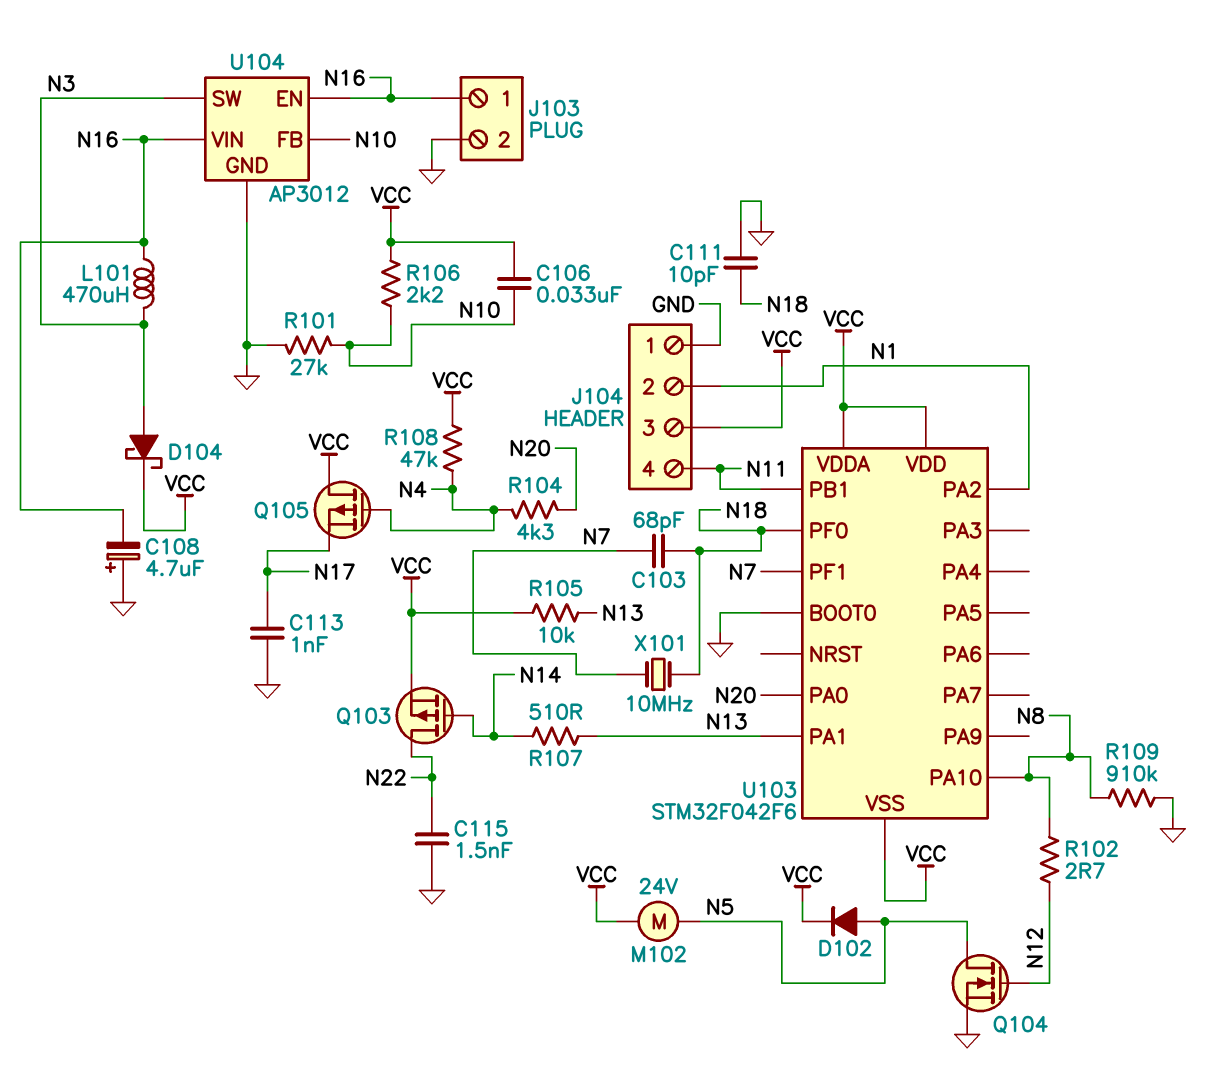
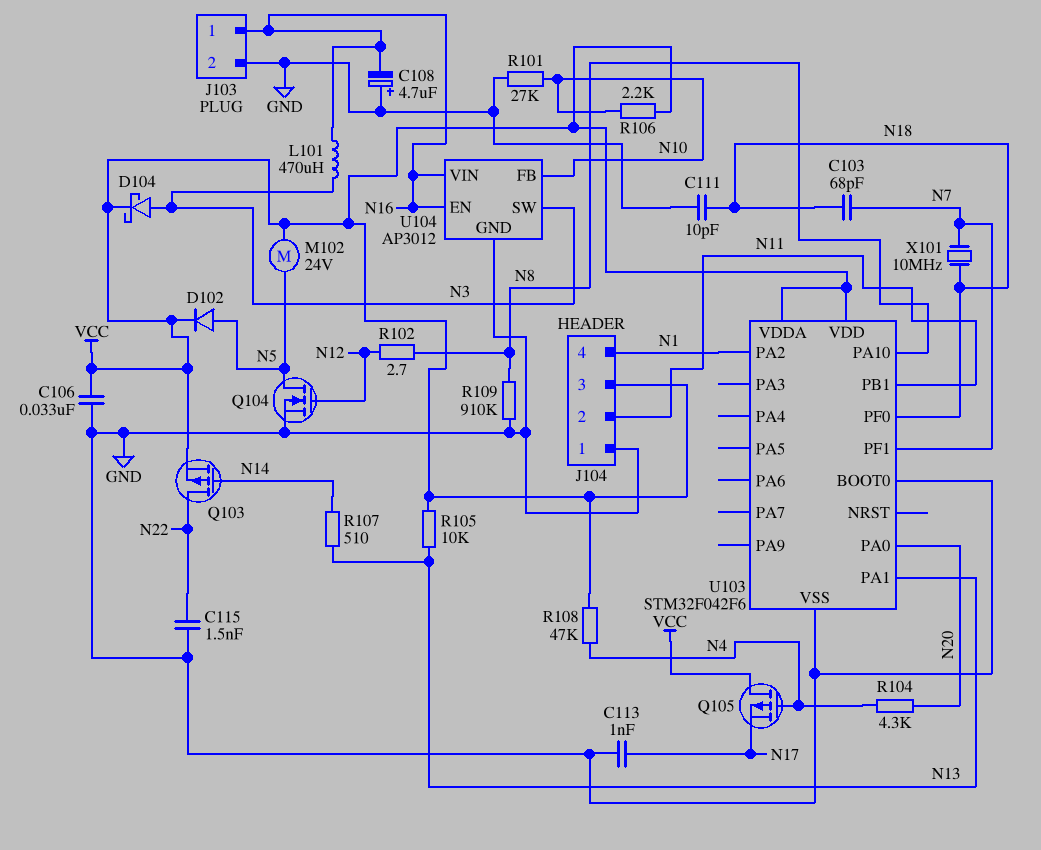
C106: 33nF (N10, VCC) -> 33nF (GND, VCC)
J104 pin 2: N1 -> N11
J104 pin 4: N11 -> N1
U103 pin VSS: VCC -> GND

